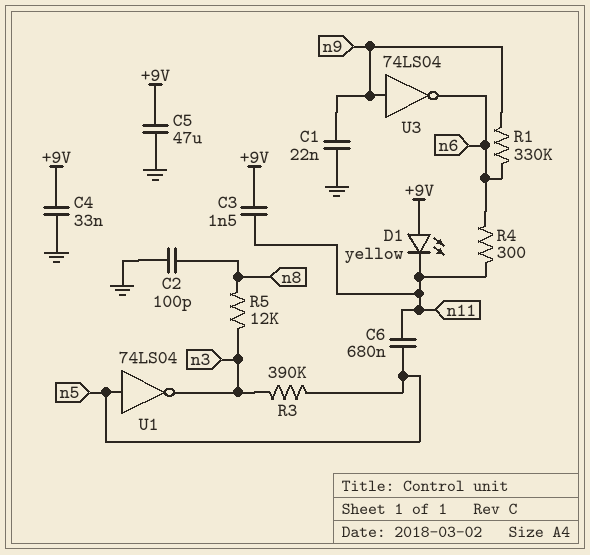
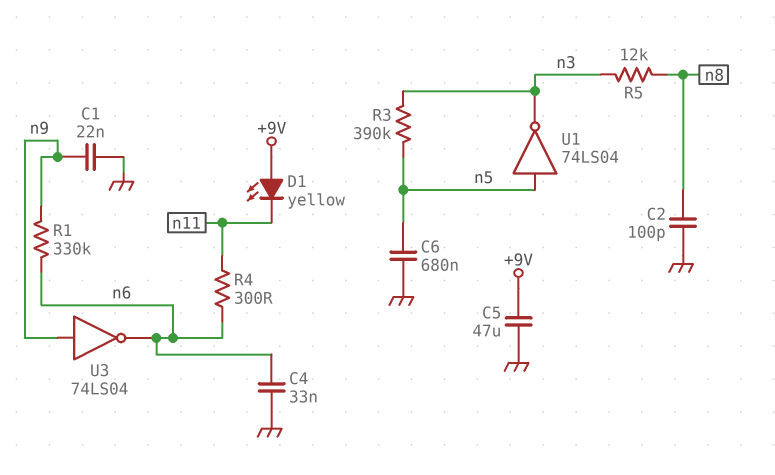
C3: 1.5nF (+9V, n11) -> none
C4: 33nF (+9V, GND) -> 33nF (GND, n6)
C6: 680nF (n5, n11) -> 680nF (GND, n5)

